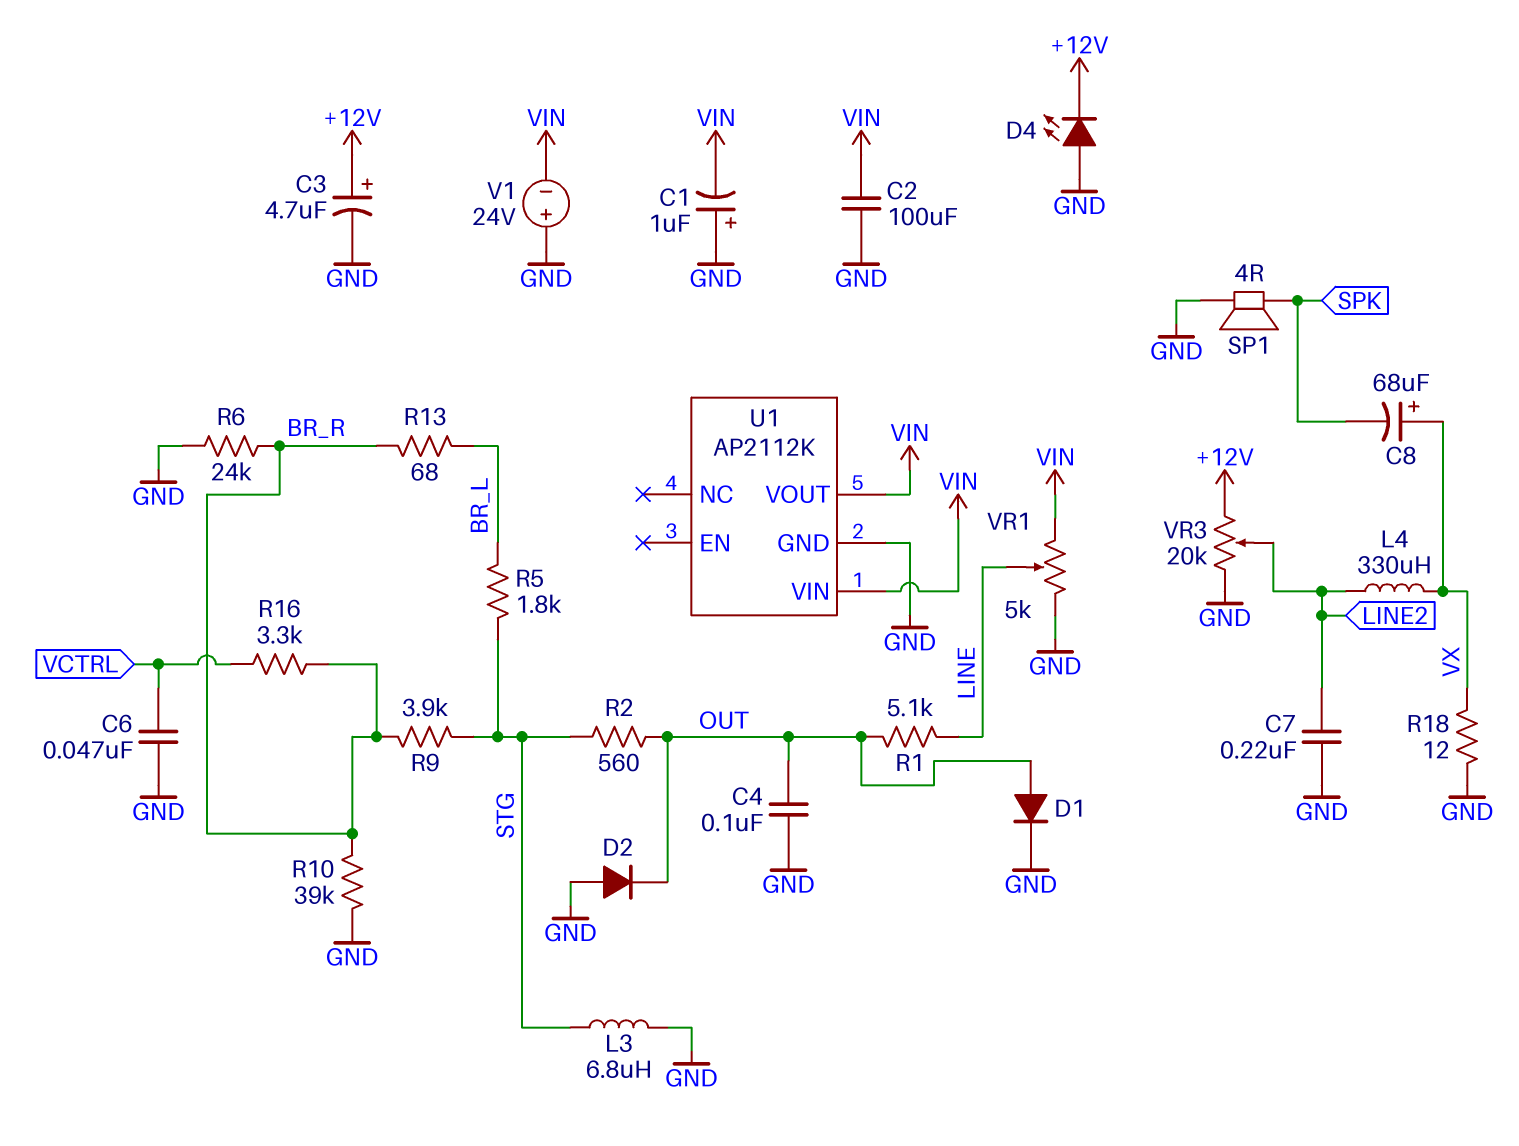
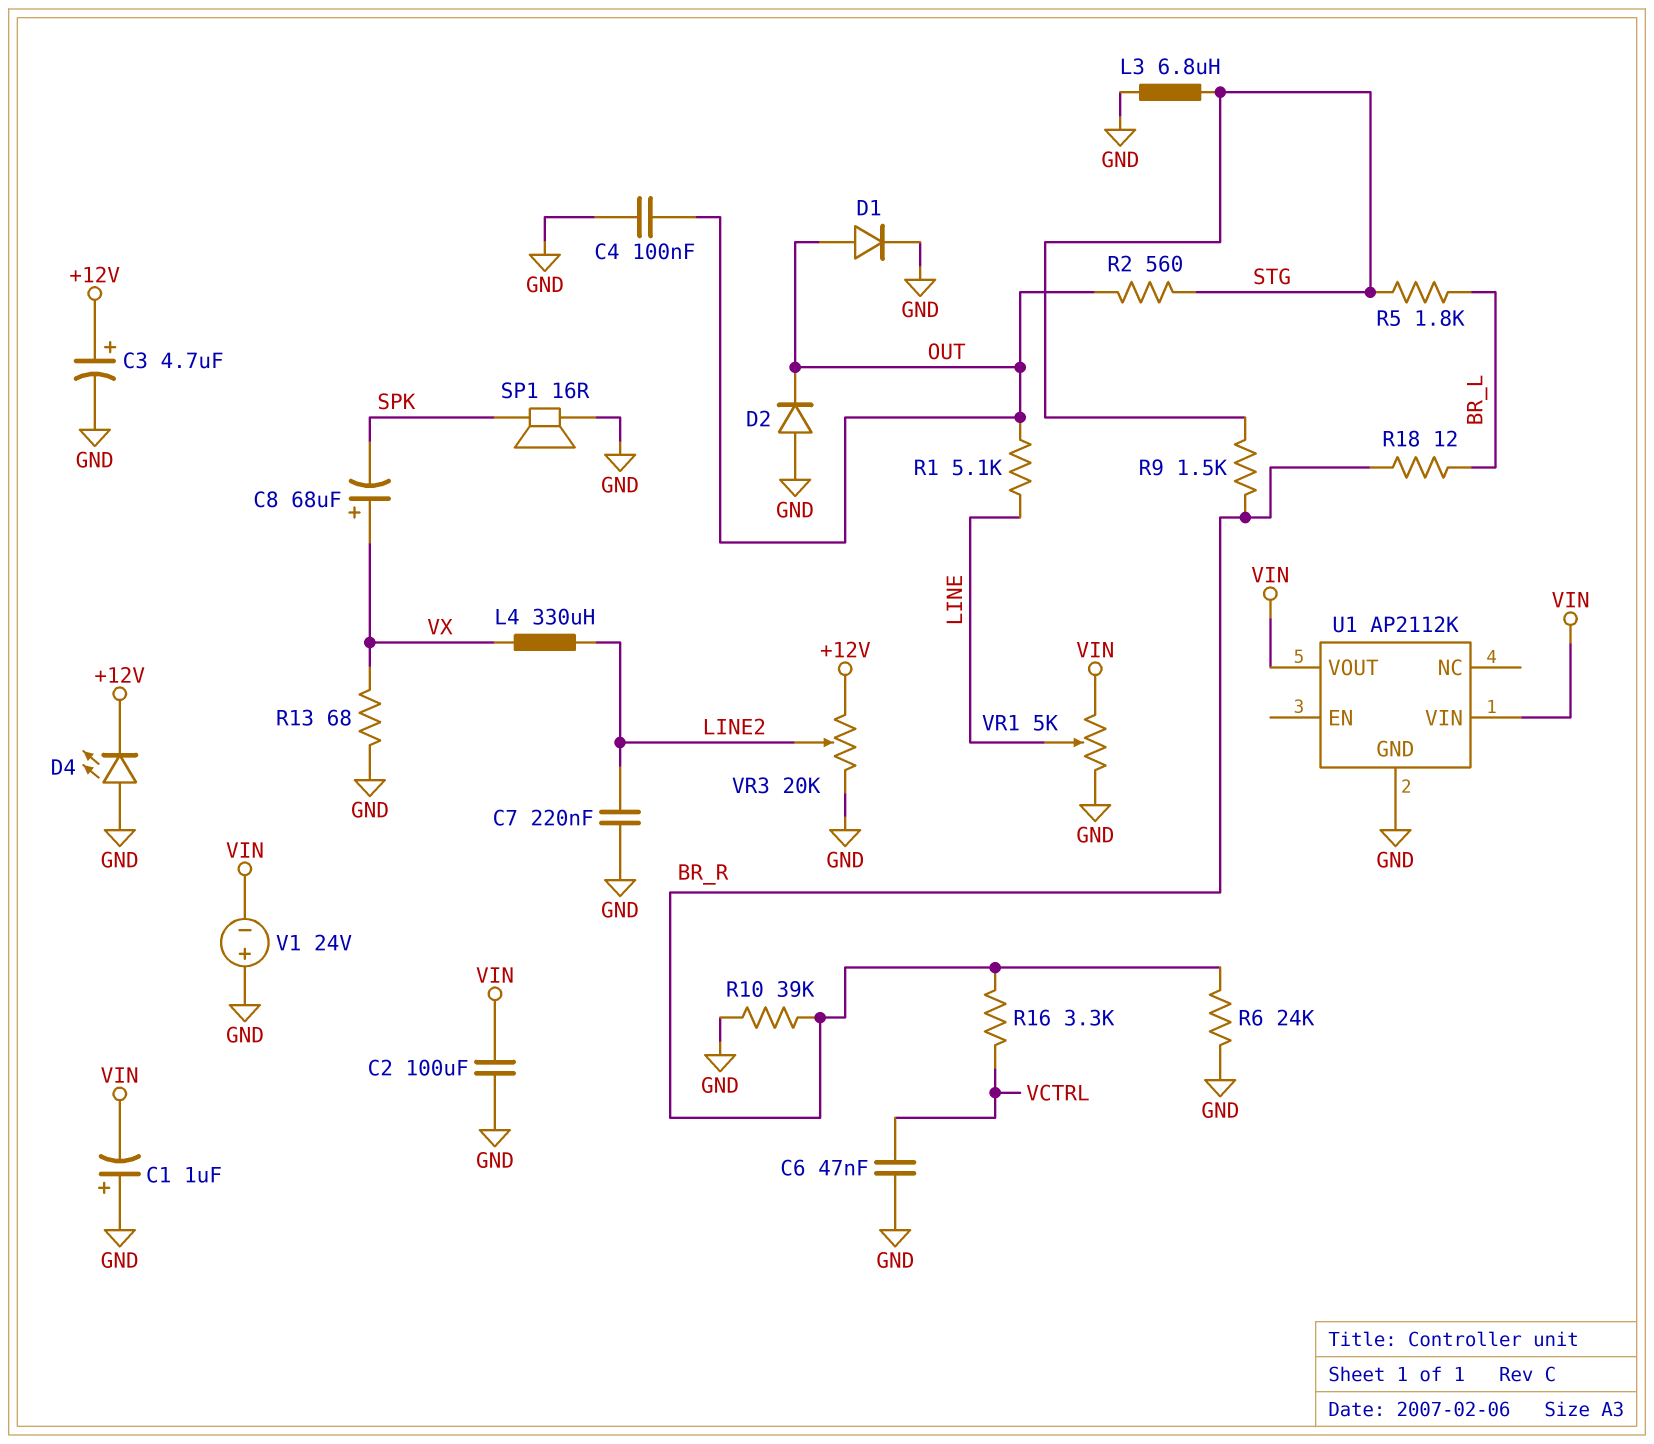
R9: 3.9k (BR_R, STG) -> 1.5k (BR_R, STG)
R13: 68 (BR_L, BR_R) -> 68 (GND, VX)
R18: 12 (GND, VX) -> 12 (BR_L, BR_R)
SP1: speaker 4R (GND, SPK) -> speaker 16R (GND, SPK)

